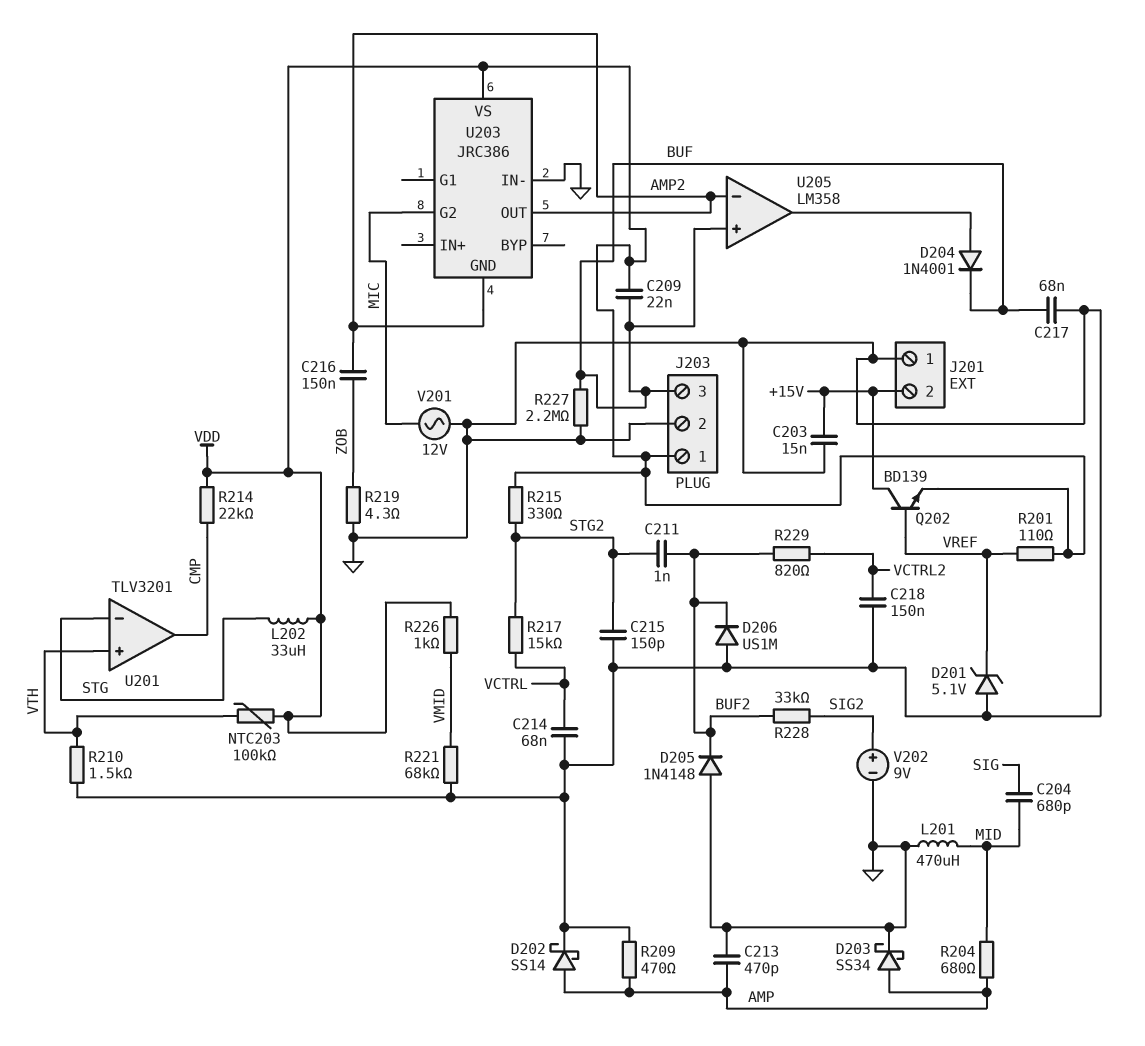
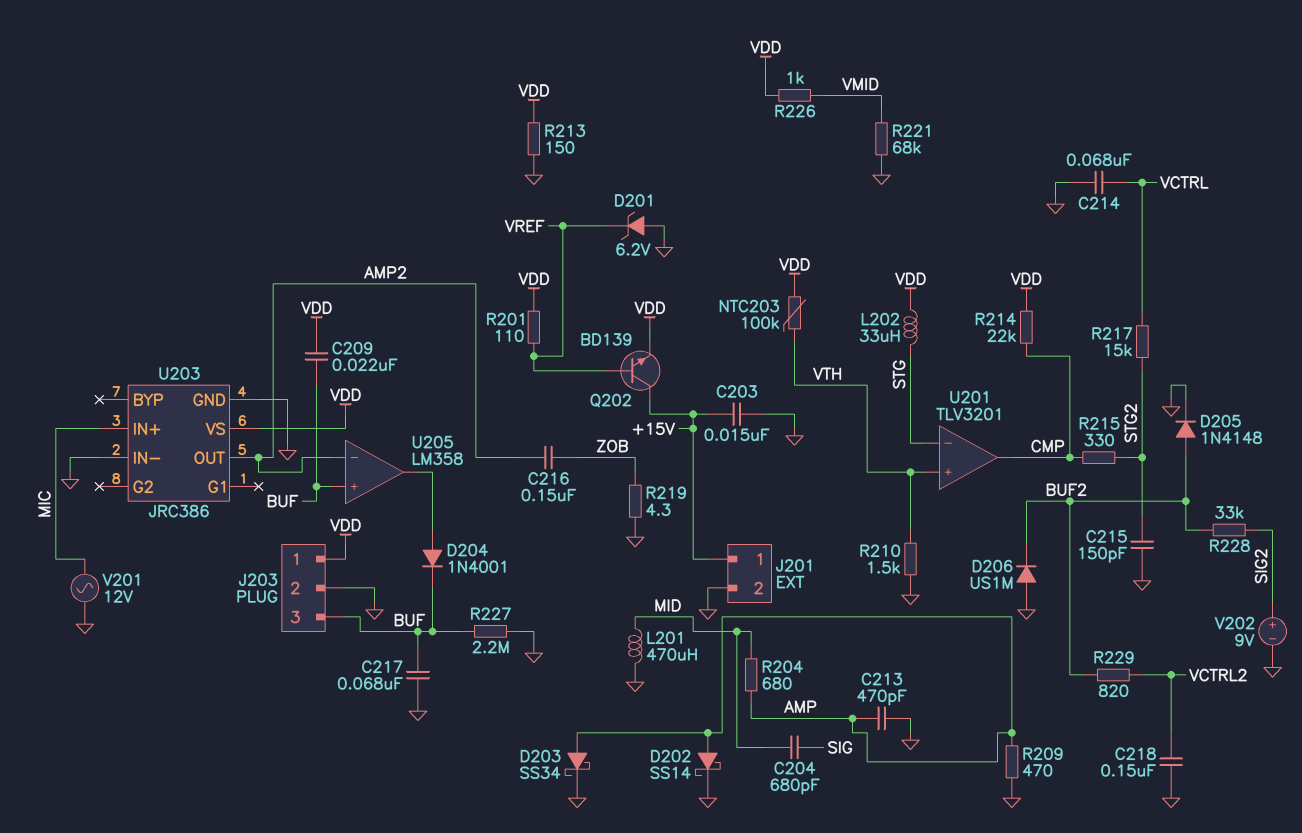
C211: 1nF (BUF2, STG2) -> none
D201: zener 5.1V (A GND, K VREF) -> zener 6.2V (A GND, K VREF)
D205: diode 1N4148 (A GND, K BUF2) -> diode 1N4148 (A BUF2, K GND)
J201 pin 1: GND -> +15V
J201 pin 2: +15V -> GND
R213: none -> 150 (GND, VDD)
R215: 330 (STG2, VDD) -> 330 (CMP, STG2)
U203 pin G2: MIC -> none
U203 pin GND: AMP2 -> GND
U203 pin IN+: none -> MIC

